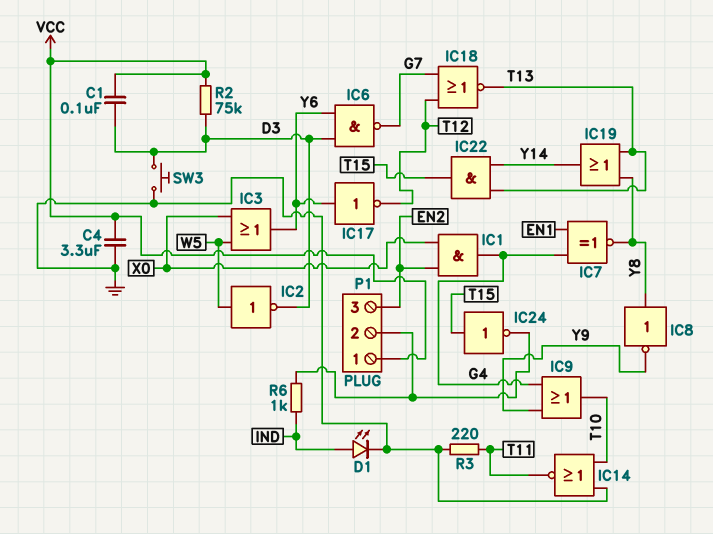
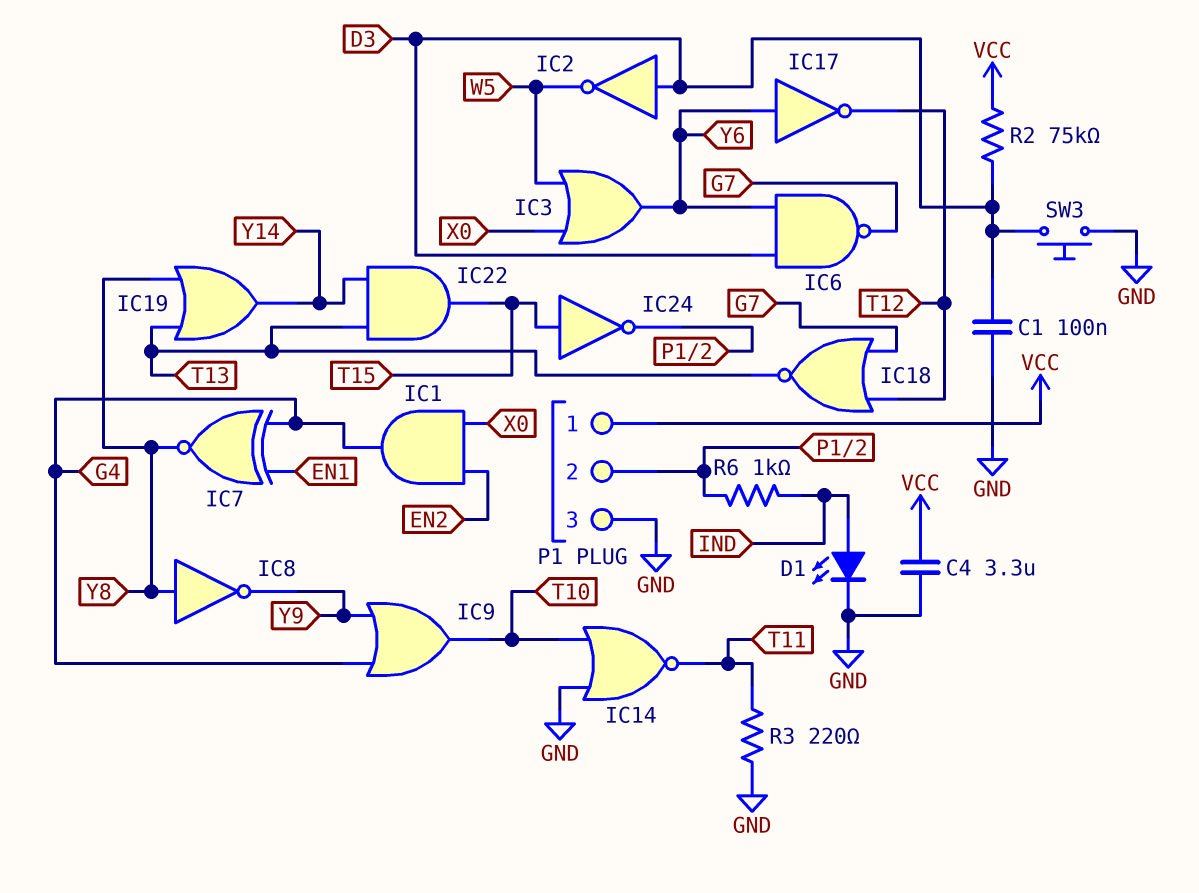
C1: 100nF (D3, VCC) -> 100nF (D3, GND)
IC2: NOT (in W5, out D3) -> NOT (in D3, out W5)
P1 pin 3: EN2 -> GND

